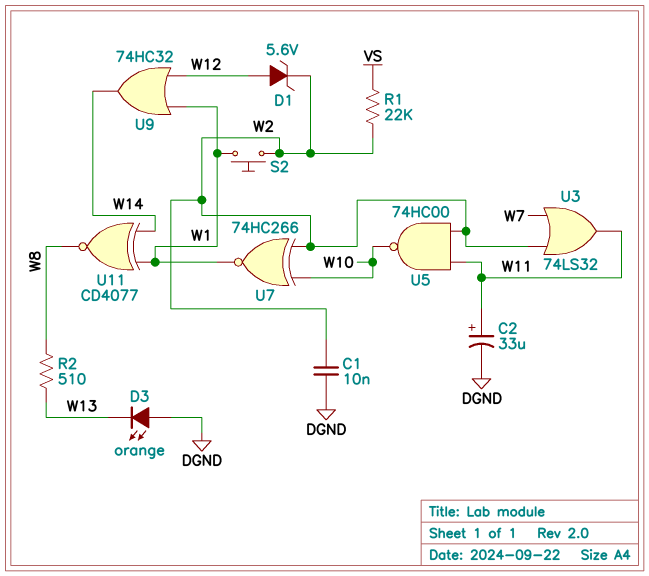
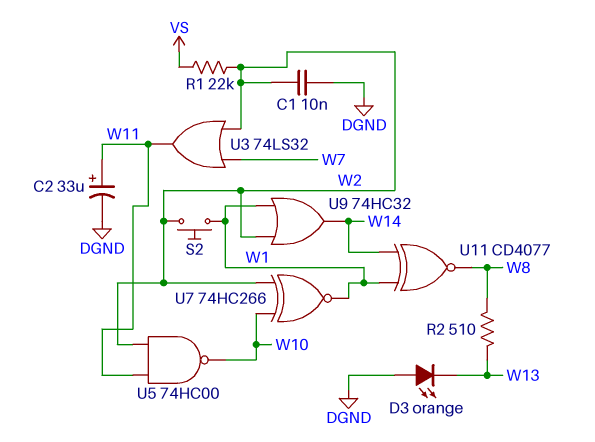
D1: zener 5.6V (A W12, K W2) -> none
U9: OR 74HC32 (in W1, in W12, out W14) -> OR 74HC32 (in W1, in W2, out W14)

